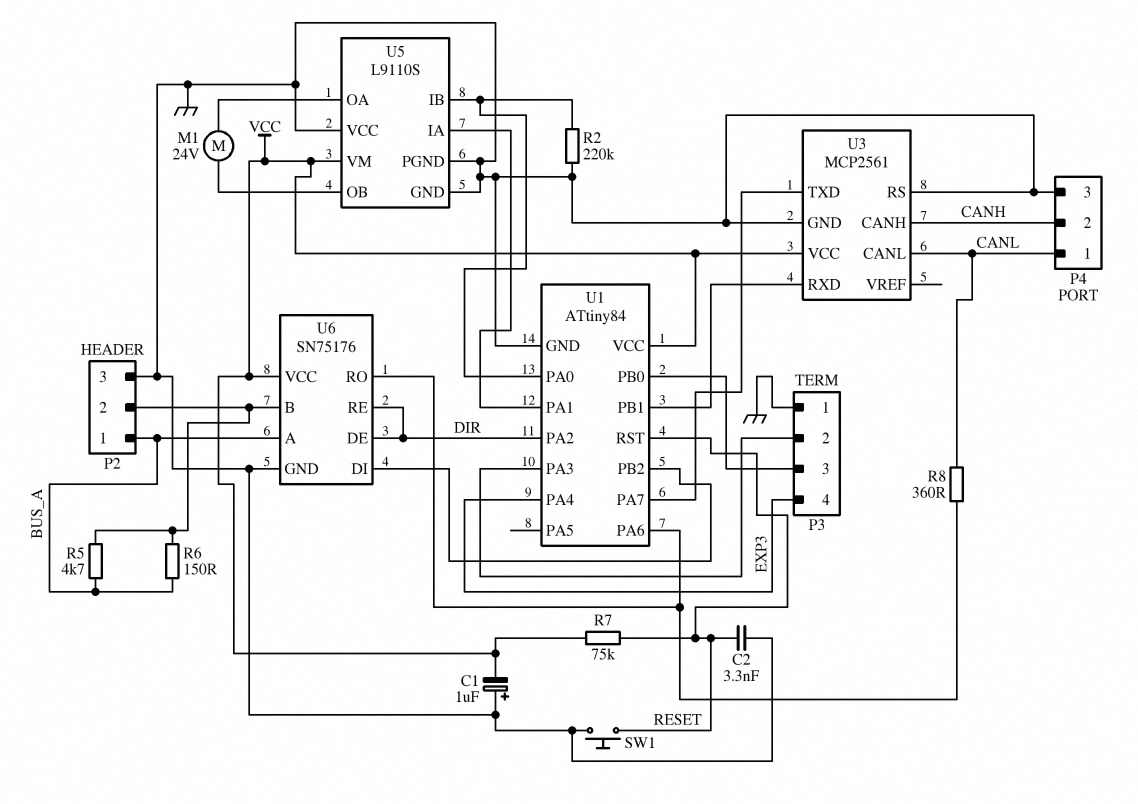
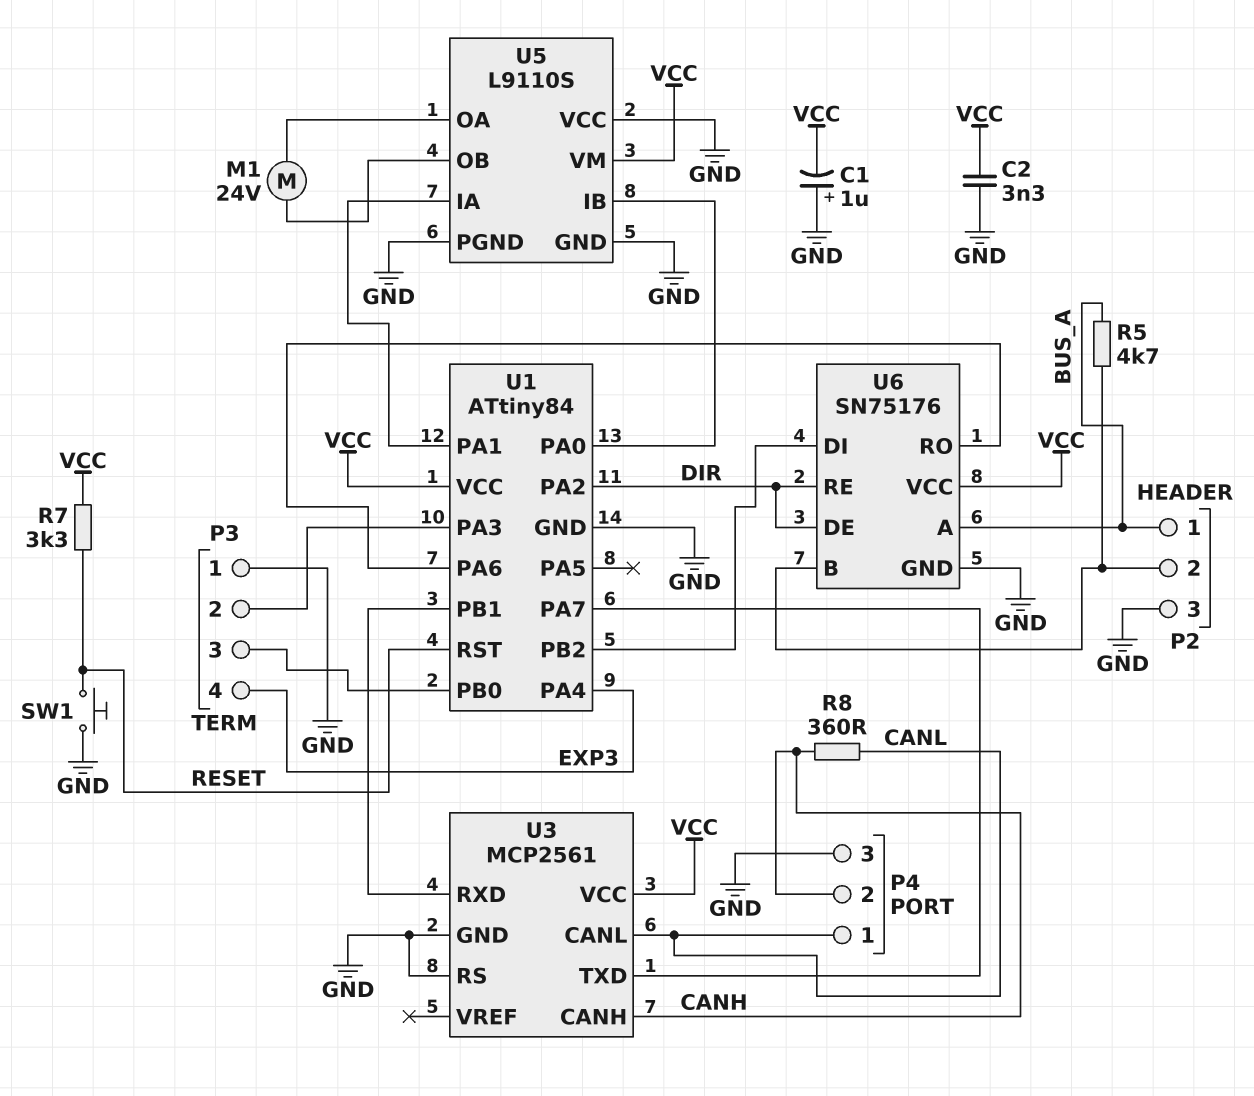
C2: 3.3nF (GND, RESET) -> 3.3nF (GND, VCC)
R2: 220k (GND, U1/PA0) -> none
R6: 150 (BUS_A, P2/2) -> none
R7: 75k (RESET, VCC) -> 3.3k (RESET, VCC)
R8: 360 (CANL, U1/PA6) -> 360 (CANH, CANL)

